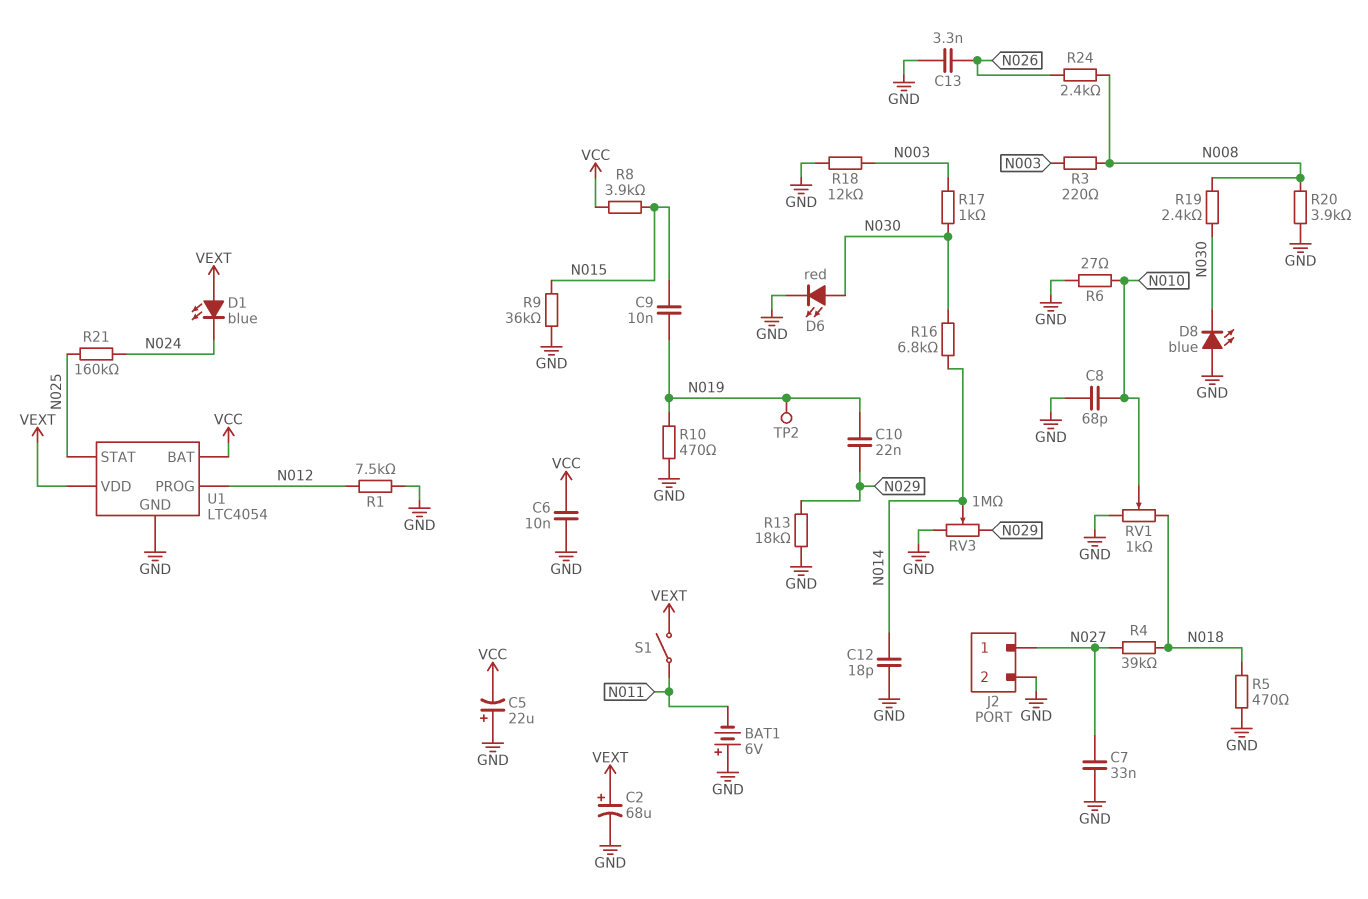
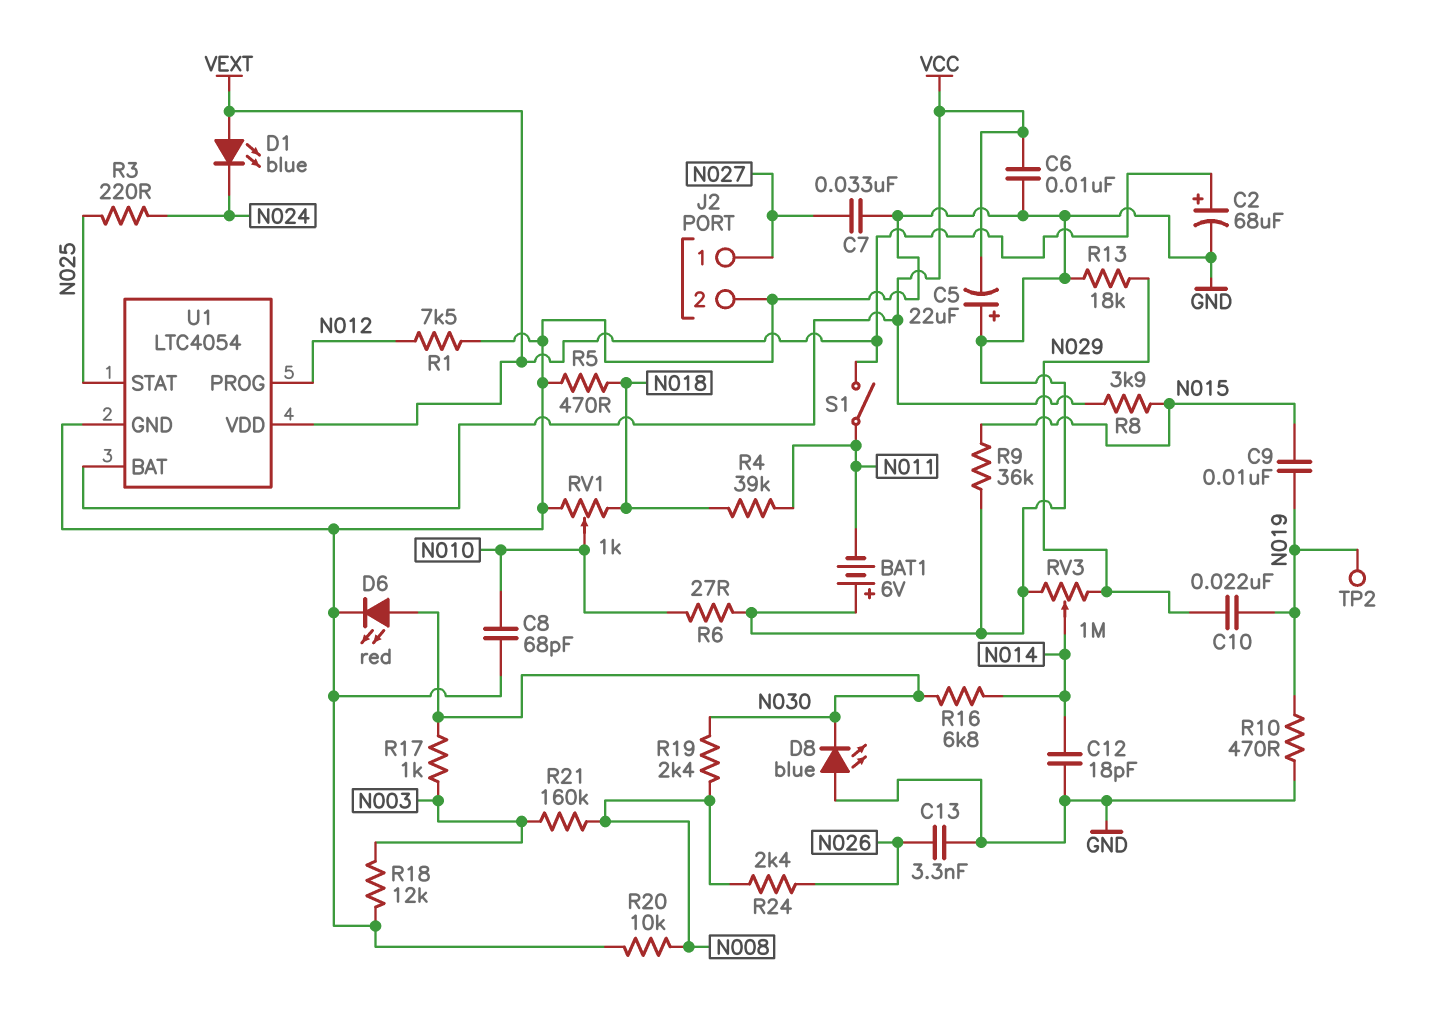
R3: 220 (N003, N008) -> 220 (N024, N025)
R4: 39k (N018, N027) -> 39k (N011, N018)
R20: 3.9k (GND, N008) -> 10k (GND, N008)
R21: 160k (N024, N025) -> 160k (N003, N008)

